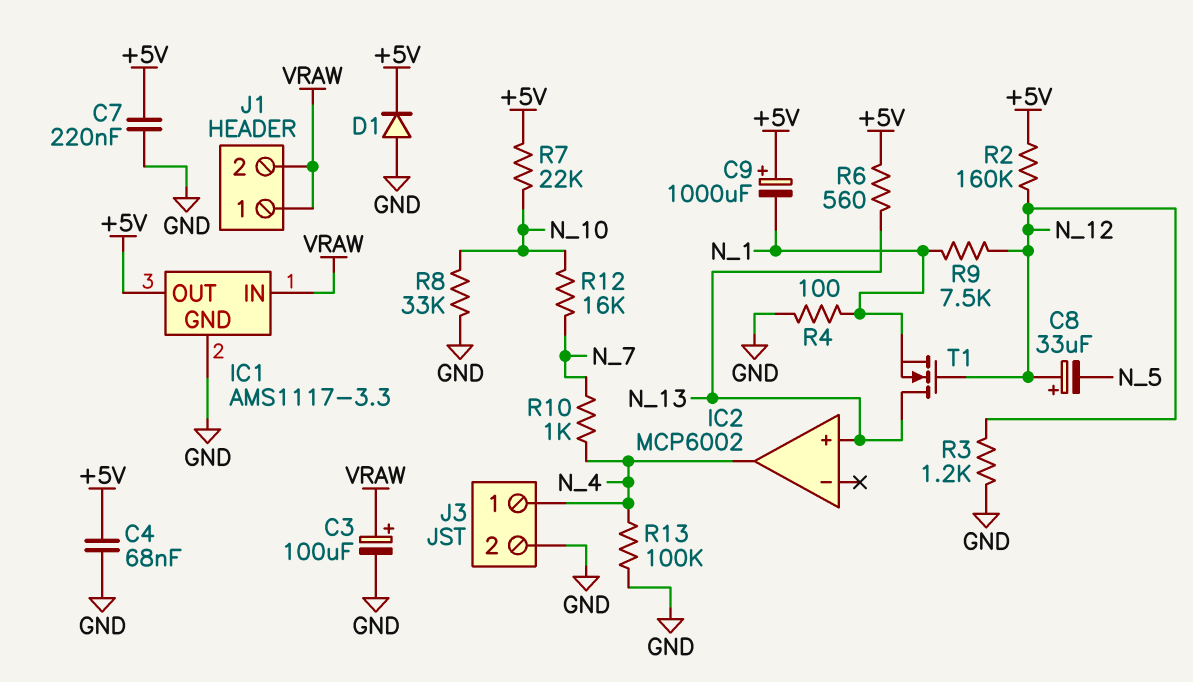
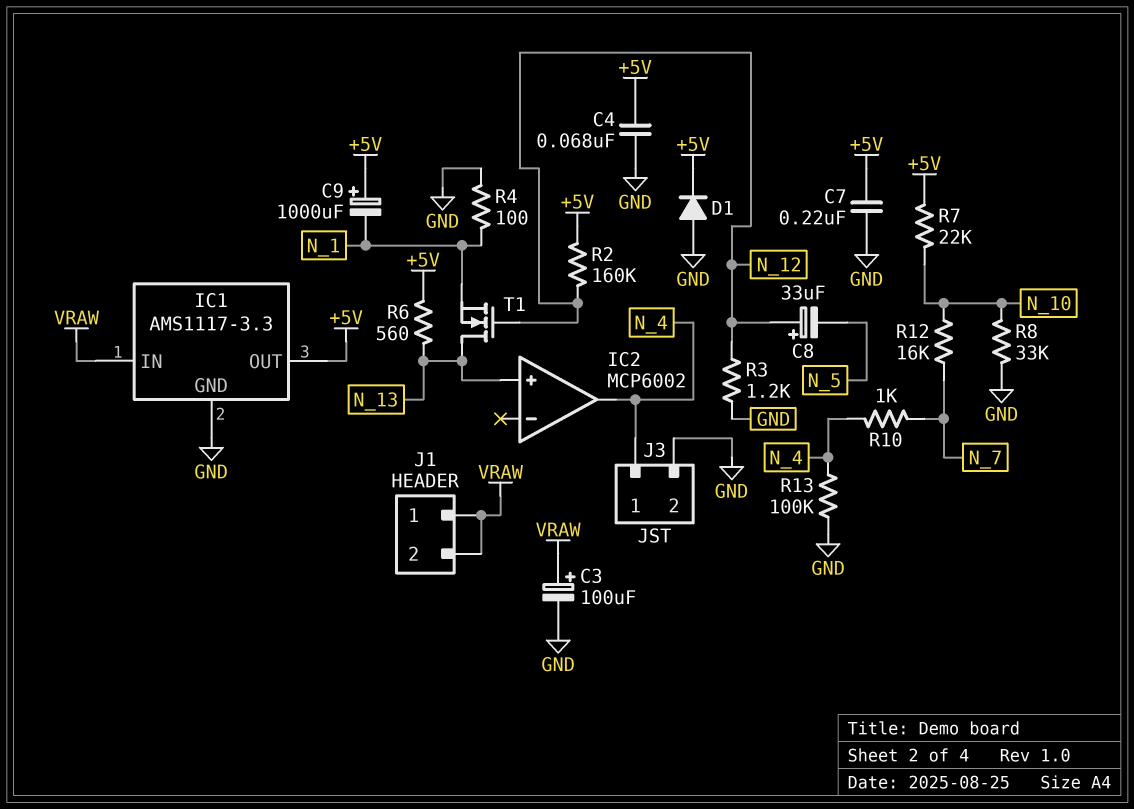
R9: 7.5k (N_1, N_12) -> none

